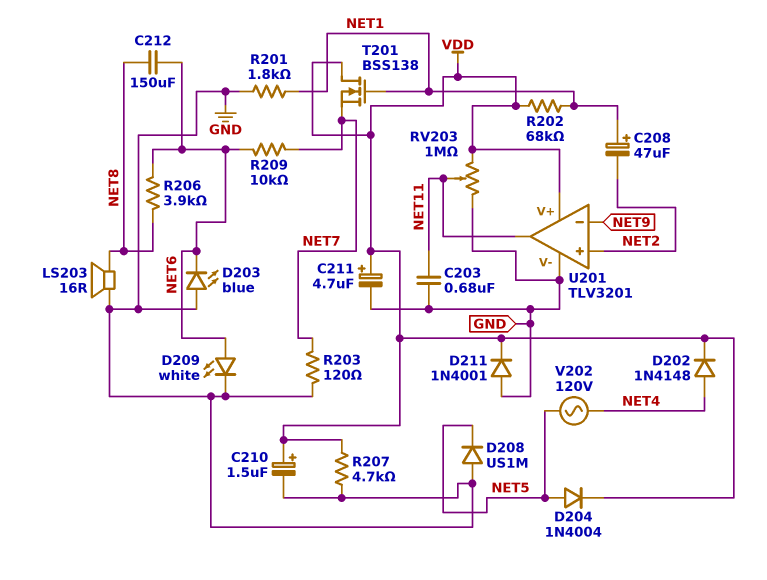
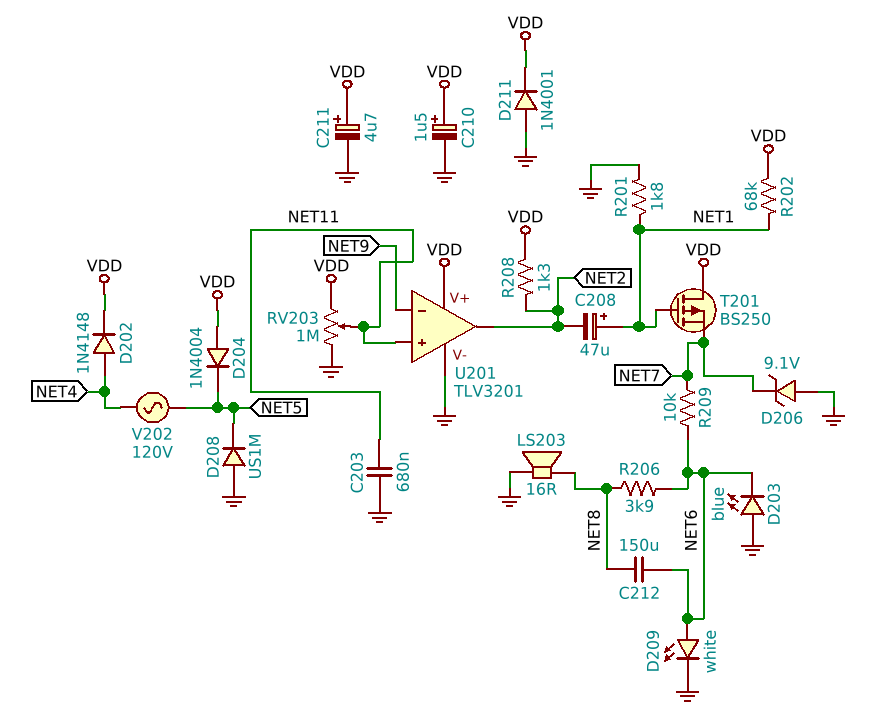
D204: diode 1N4004 (A NET5, K VDD) -> diode 1N4004 (A VDD, K NET5)
D206: none -> zener 9.1V (A GND, K NET7)
R203: 120 (GND, NET7) -> none
R207: 4.7k (GND, VDD) -> none
R208: none -> 1.3k (NET2, VDD)
T201: NMOS BSS138 (G NET1, D VDD, S NET7) -> PMOS BS250 (G NET1, D VDD, S NET7)
U201 pin in+: NET2 -> NET11
U201 pin out: NET11 -> NET2

